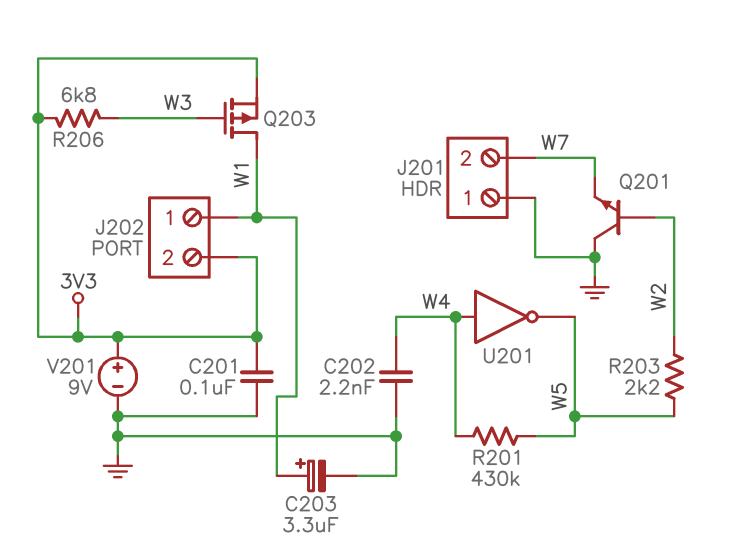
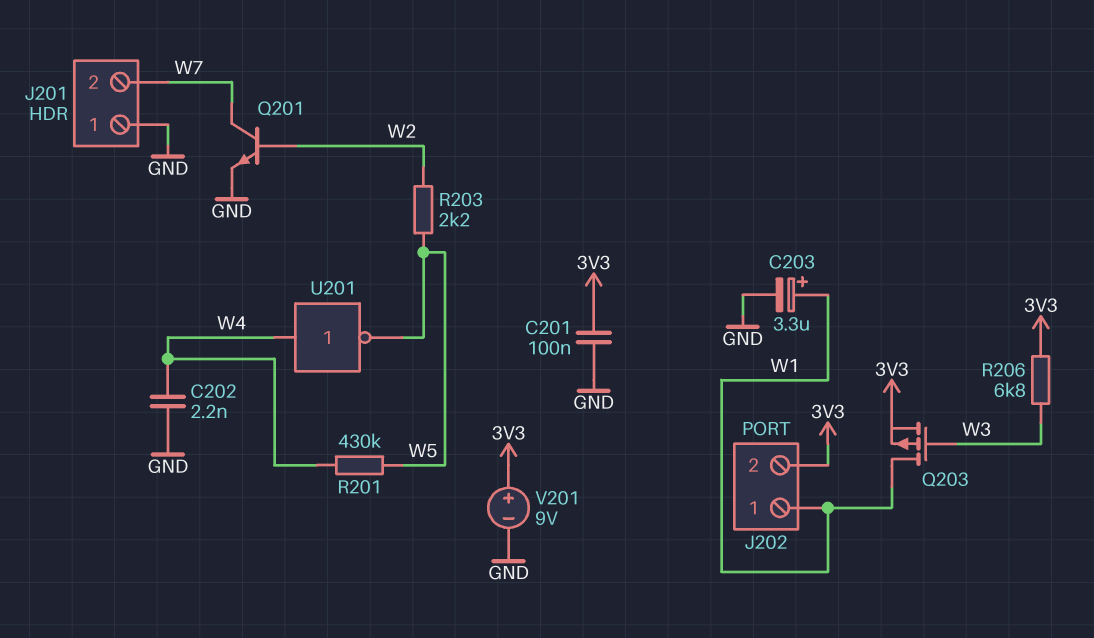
Q201: NPN (B W2, C GND, E W7) -> NPN (B W2, C W7, E GND)

